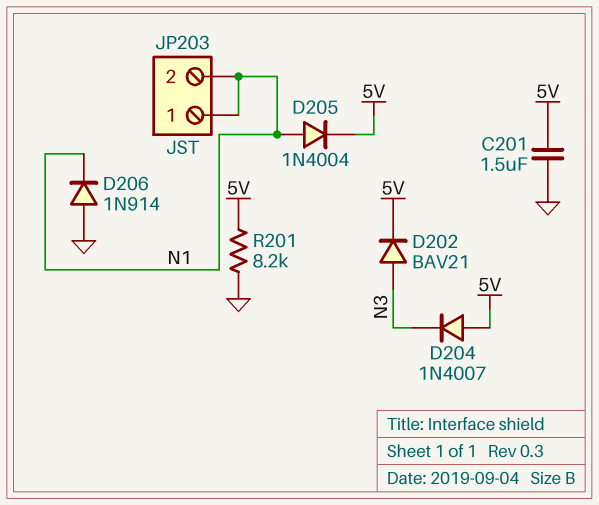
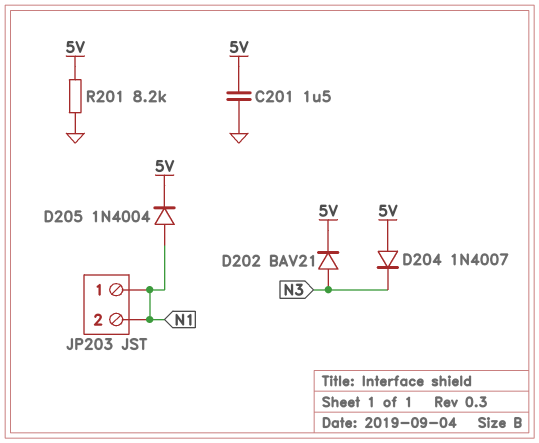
D206: diode 1N914 (A GND, K N1) -> none

